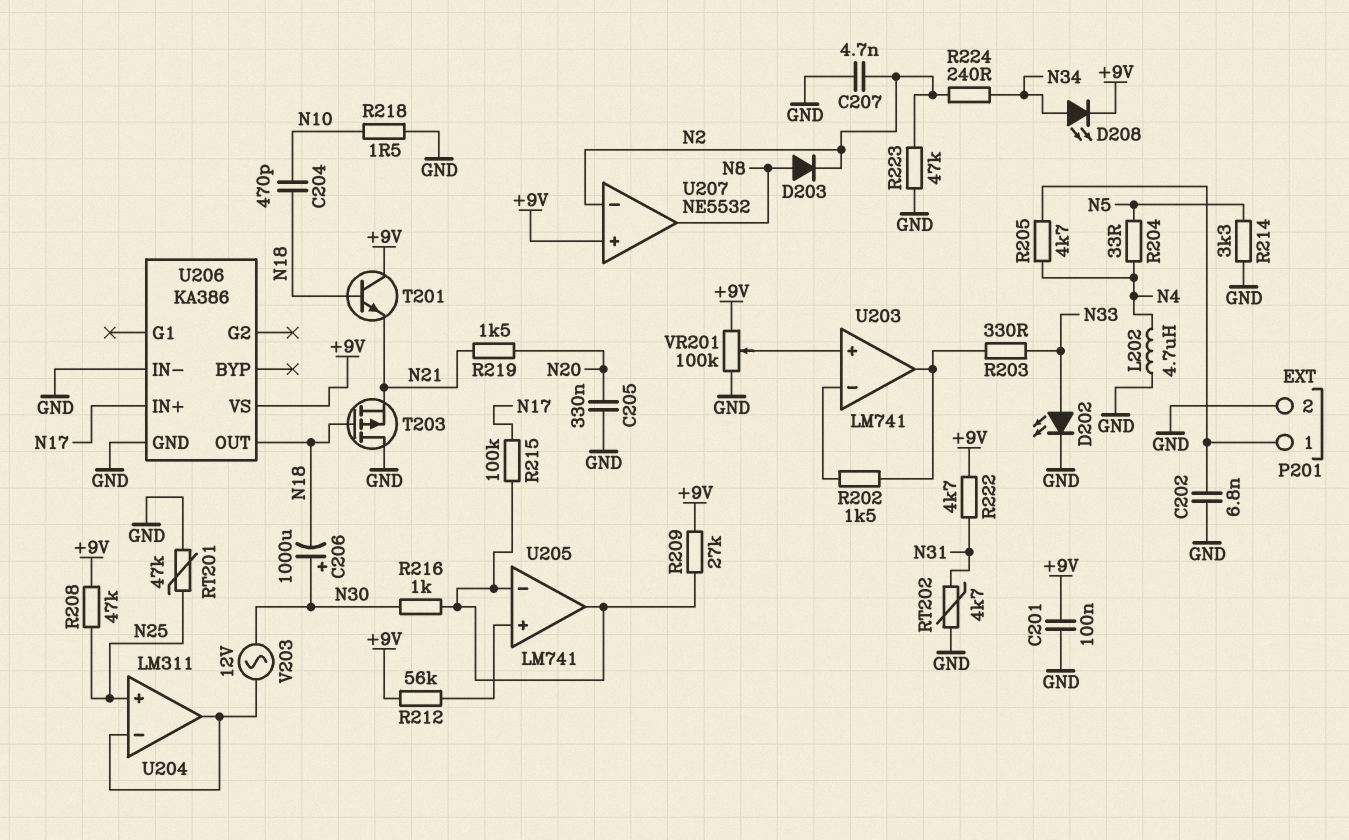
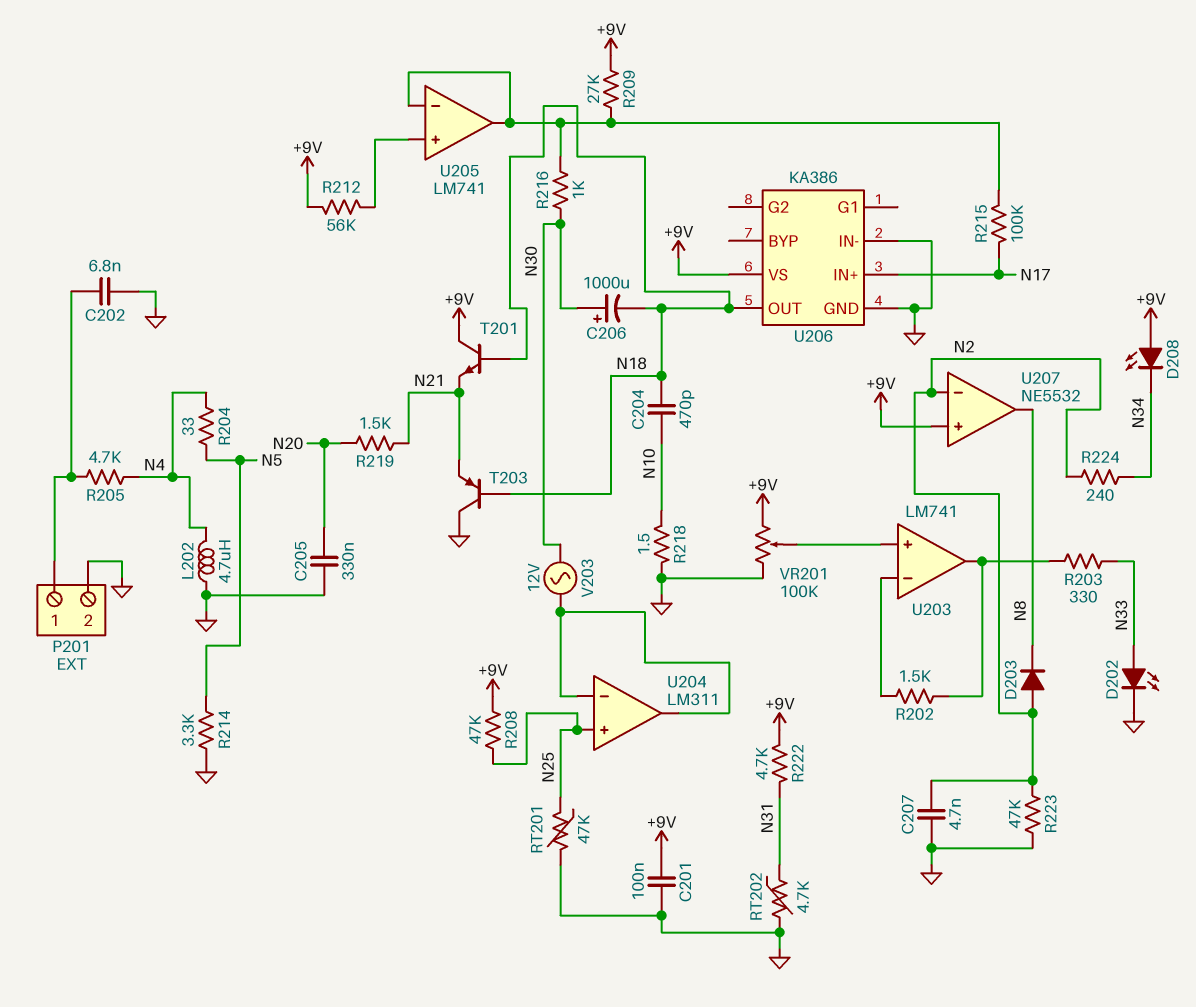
D203: diode (A N8, K N2) -> diode (A N2, K N8)
D208: LED (A N34, K +9V) -> LED (A +9V, K N34)
T203: PMOS (G N18, D GND, S N21) -> PNP (B N18, C GND, E N21)

